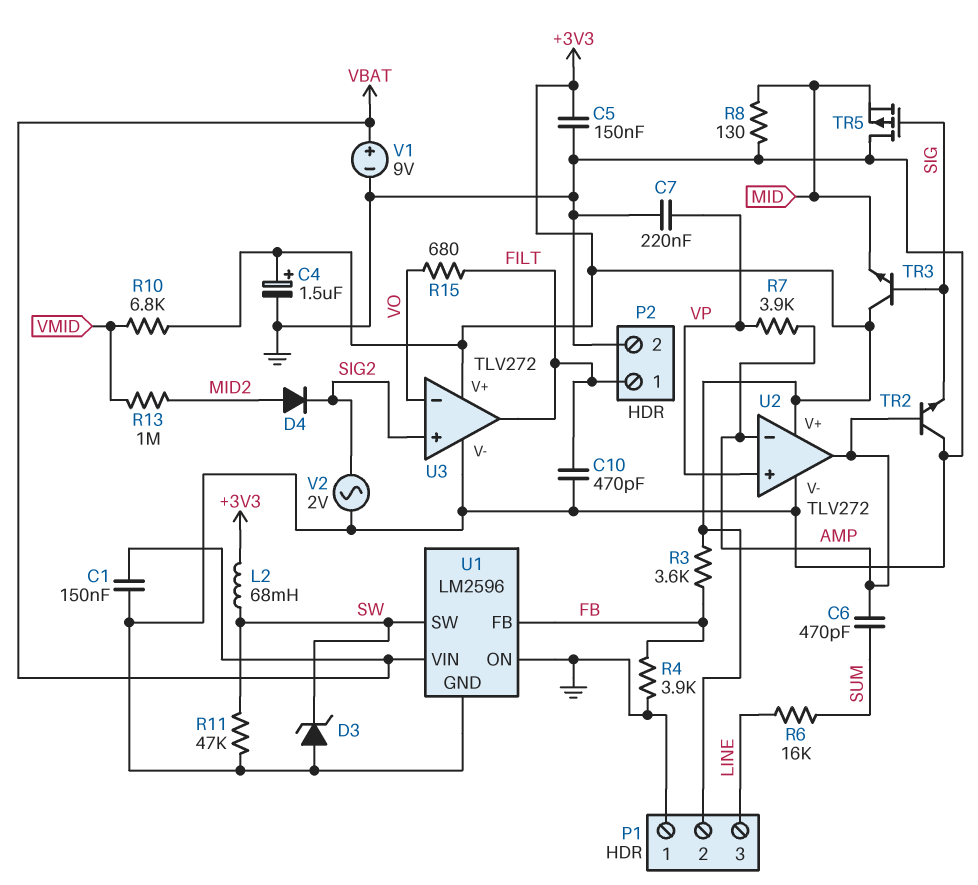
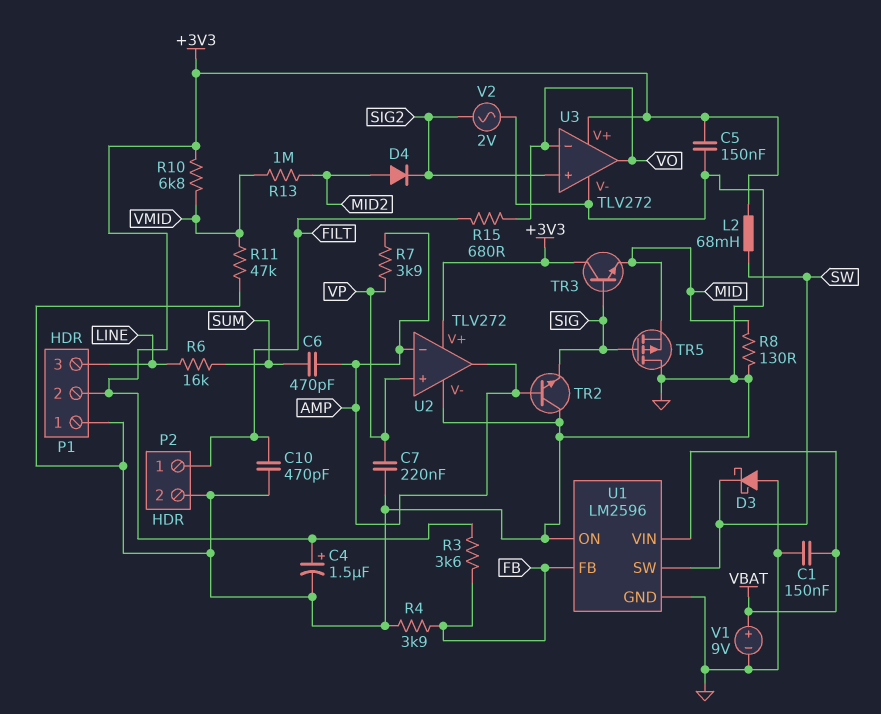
D3: zener (A GND, K SW) -> schottky (A GND, K SW)
R11: 47k (GND, SW) -> 47k (GND, VMID)
U3 pin out: FILT -> VO

